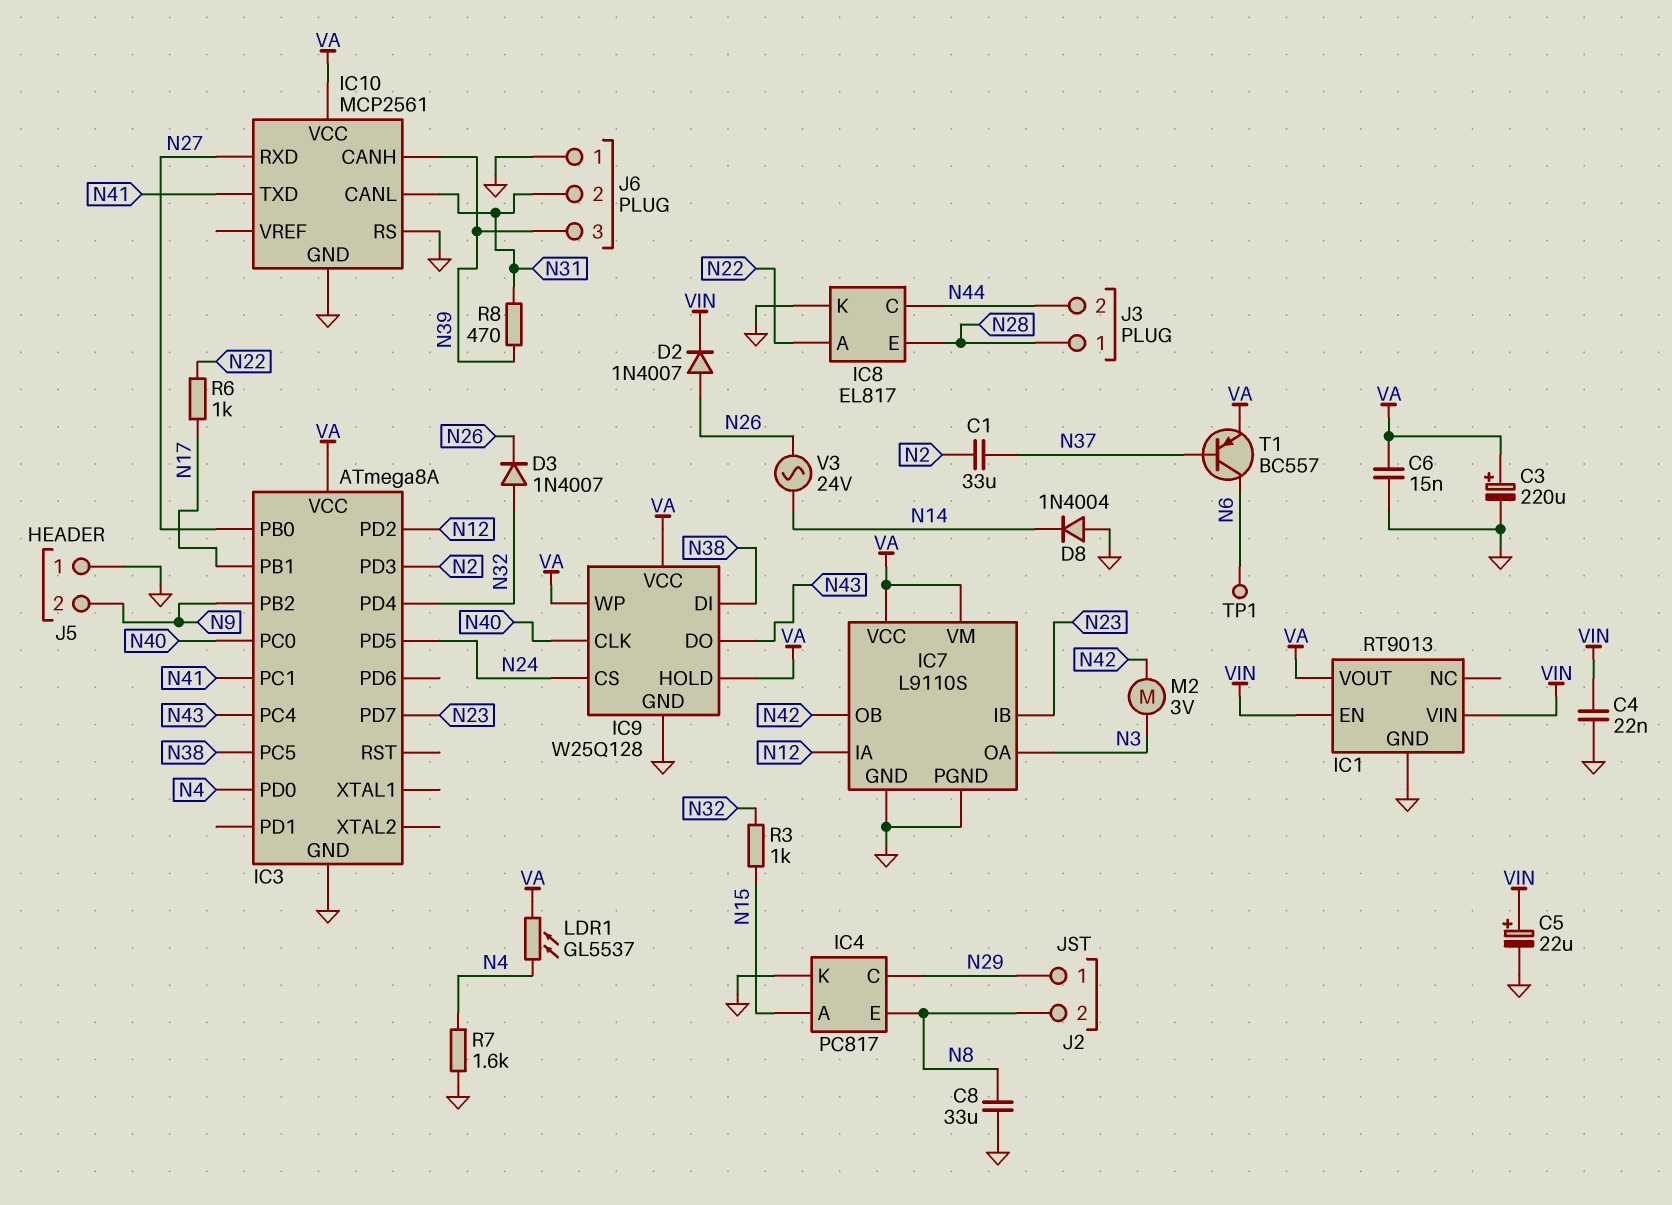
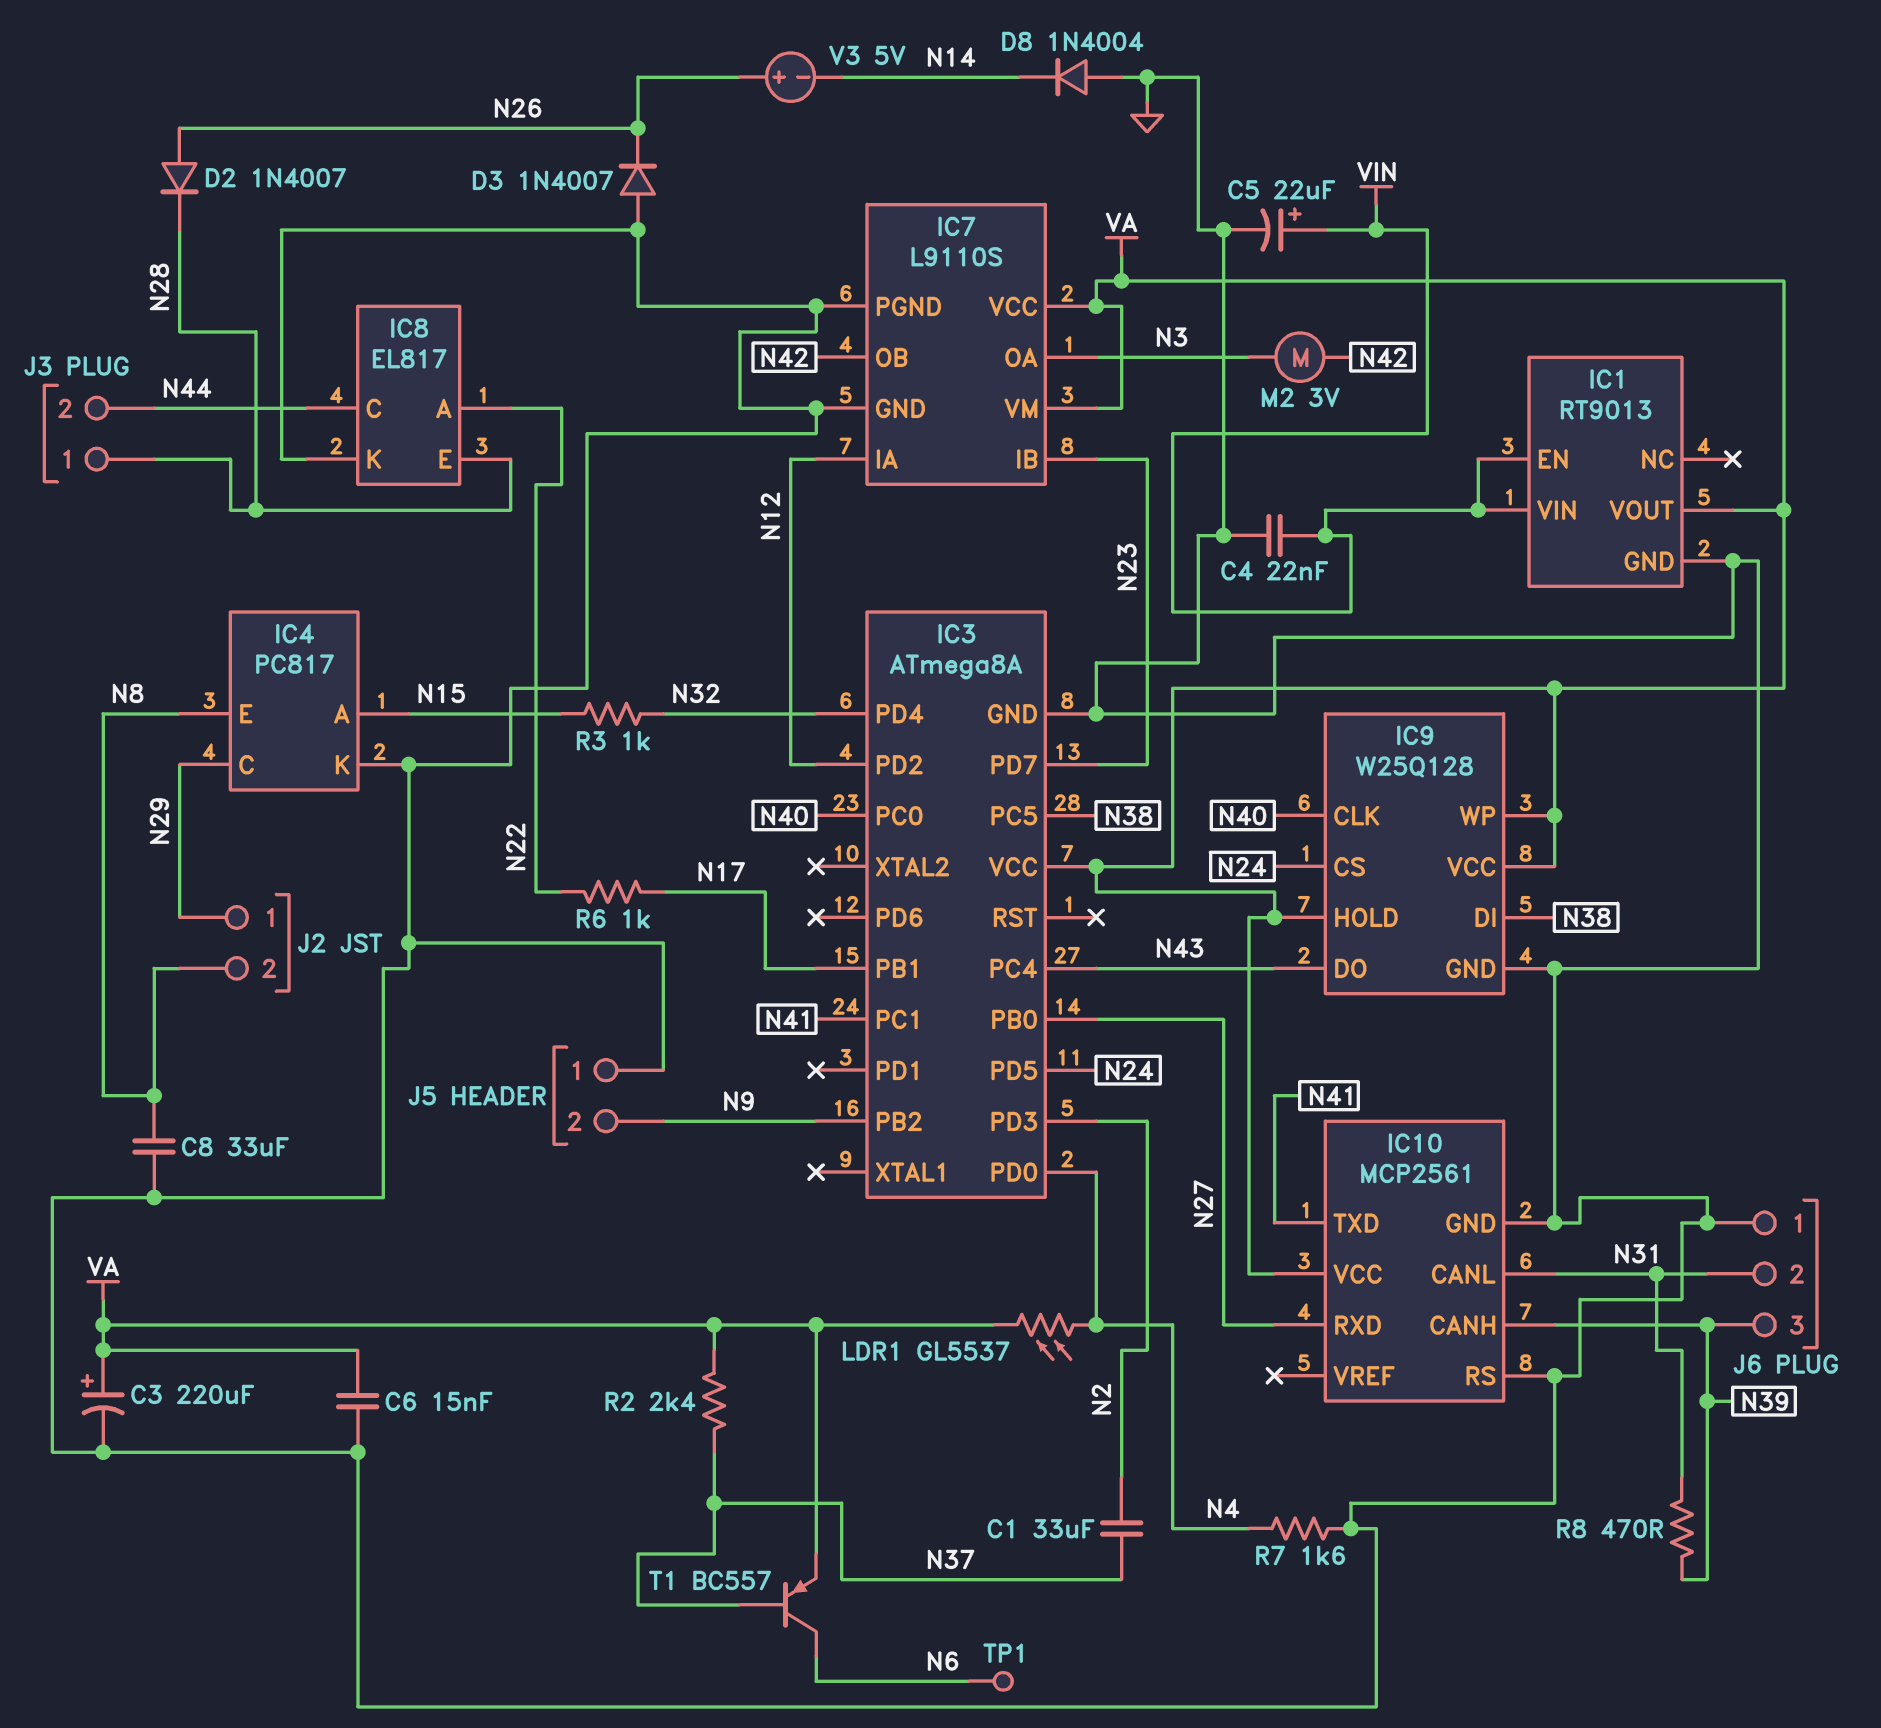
D2: diode 1N4007 (A N26, K VIN) -> diode 1N4007 (A N26, K N28)
D3: diode 1N4007 (A N32, K N26) -> diode 1N4007 (A GND, K N26)
R2: none -> 2.4k (N37, VA)
V3: AC 24V (N14, N26) -> 5V (plus N26, minus N14)

